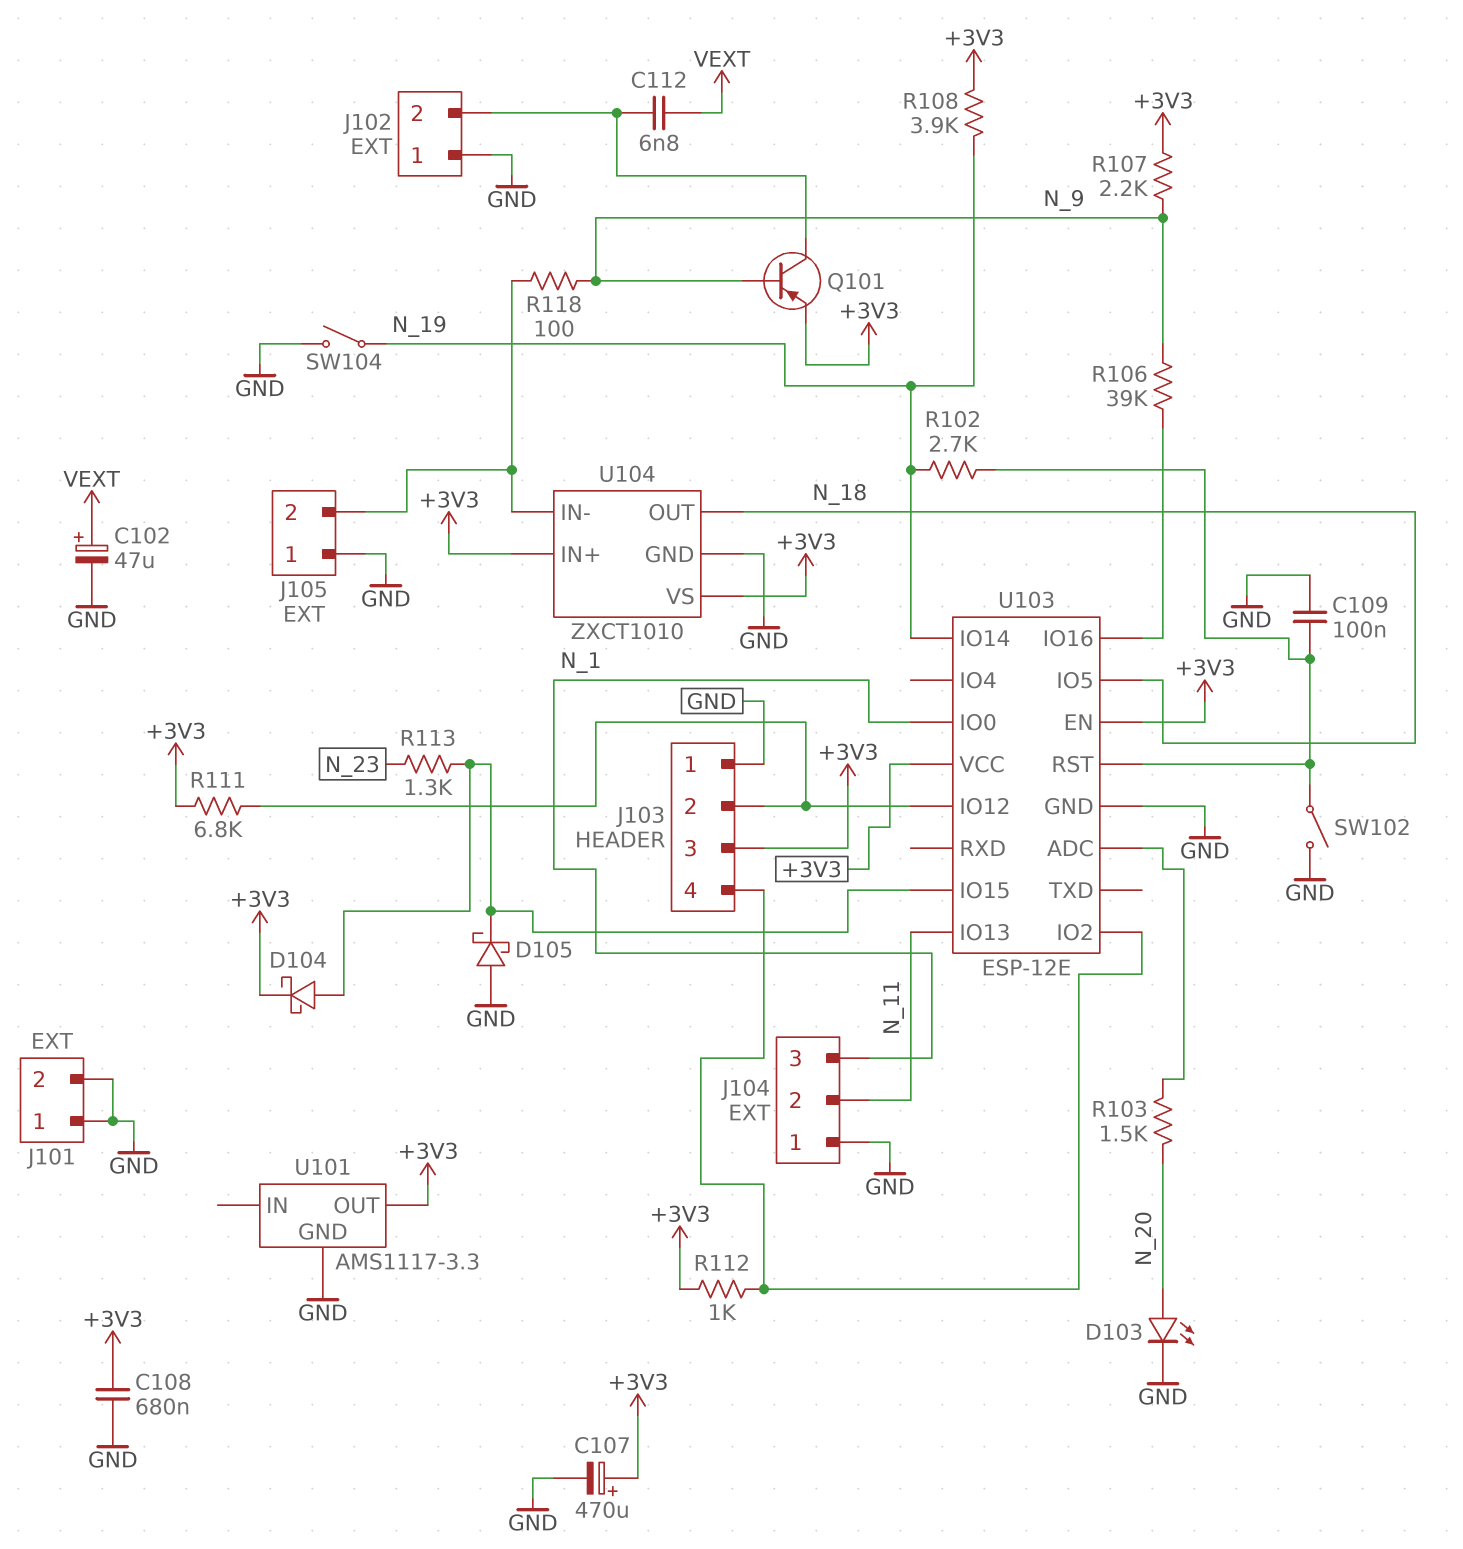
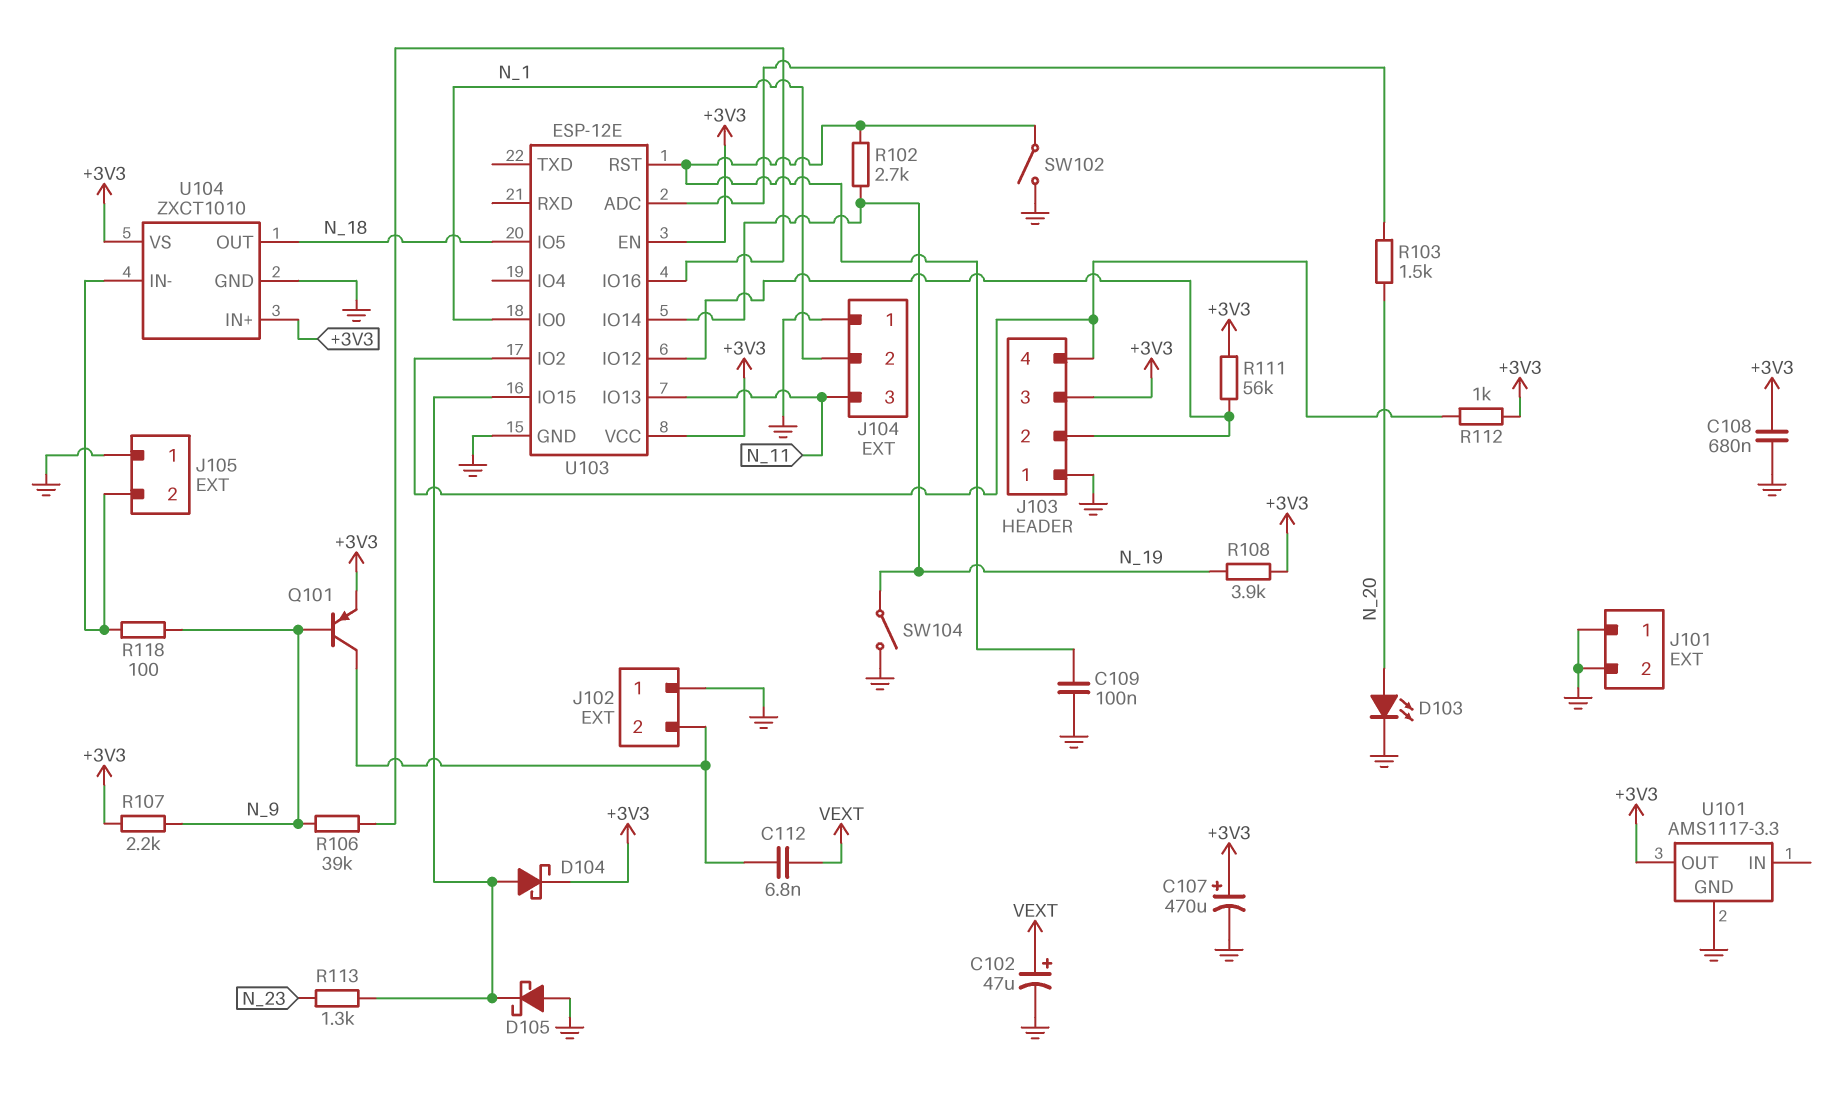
J104 pin 2: N_11 -> N_1
J104 pin 3: N_1 -> N_11
R111: 6.8k (+3V3, J103/2) -> 56k (+3V3, J103/2)

